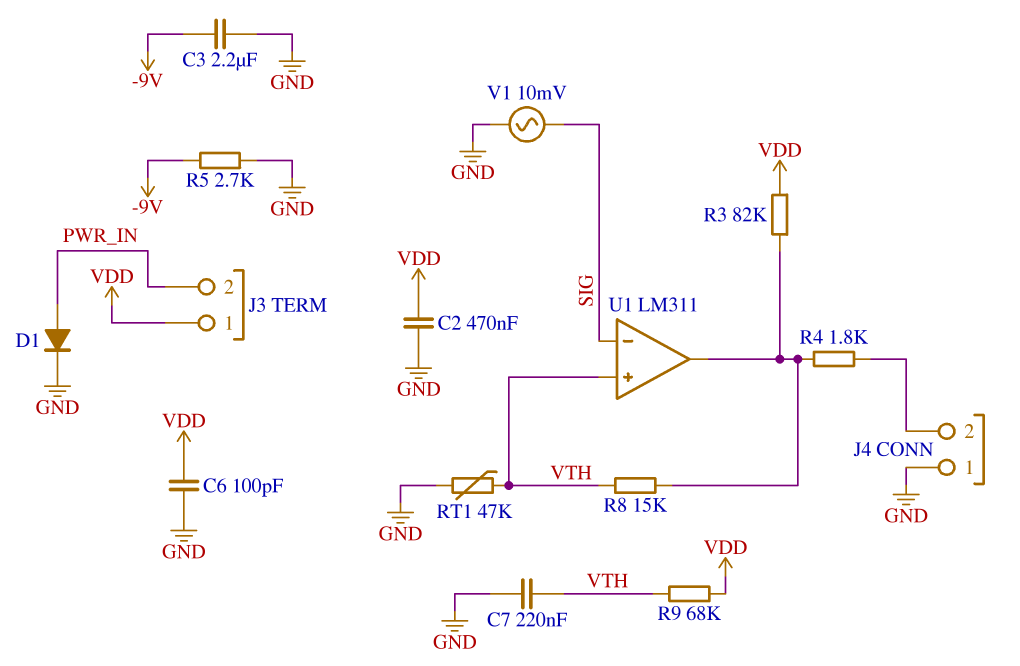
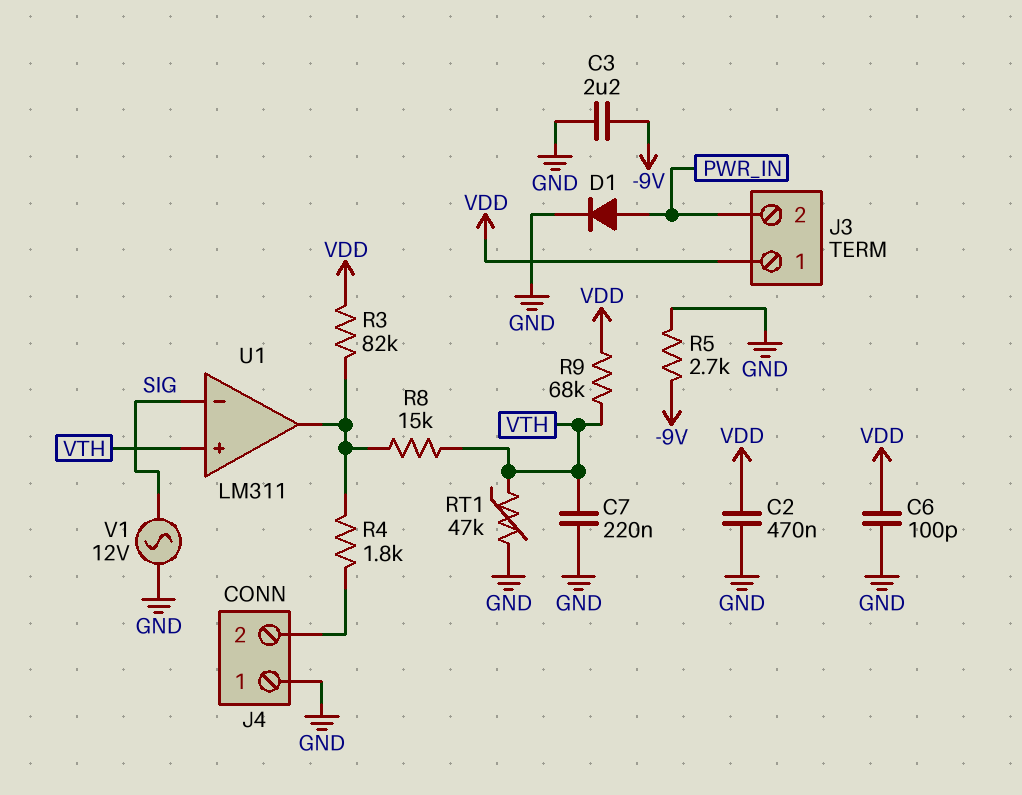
V1: AC 10mV (GND, SIG) -> AC 12V (GND, SIG)

